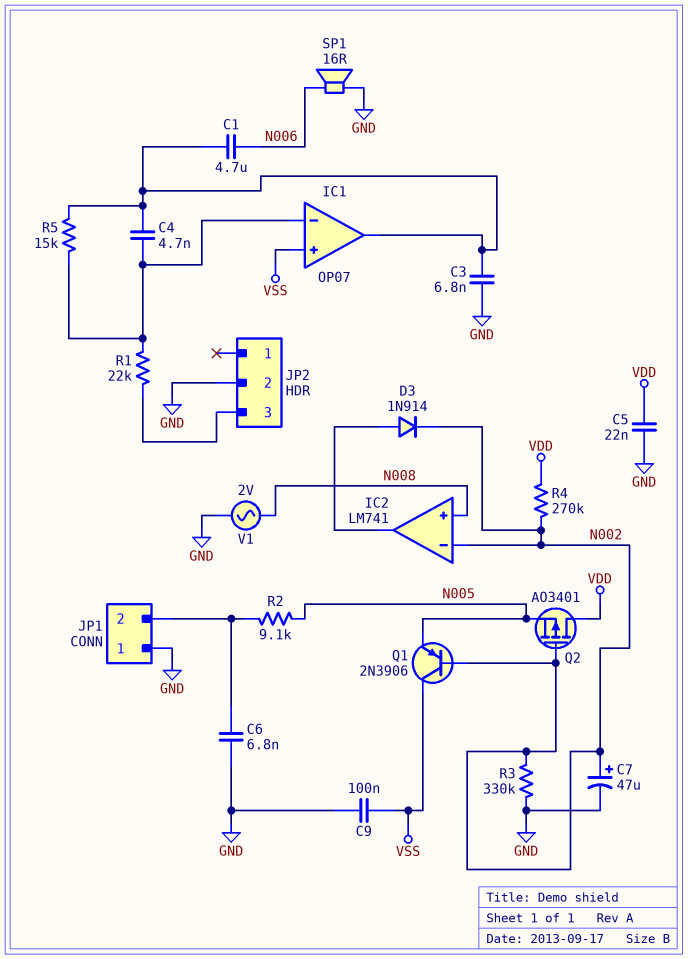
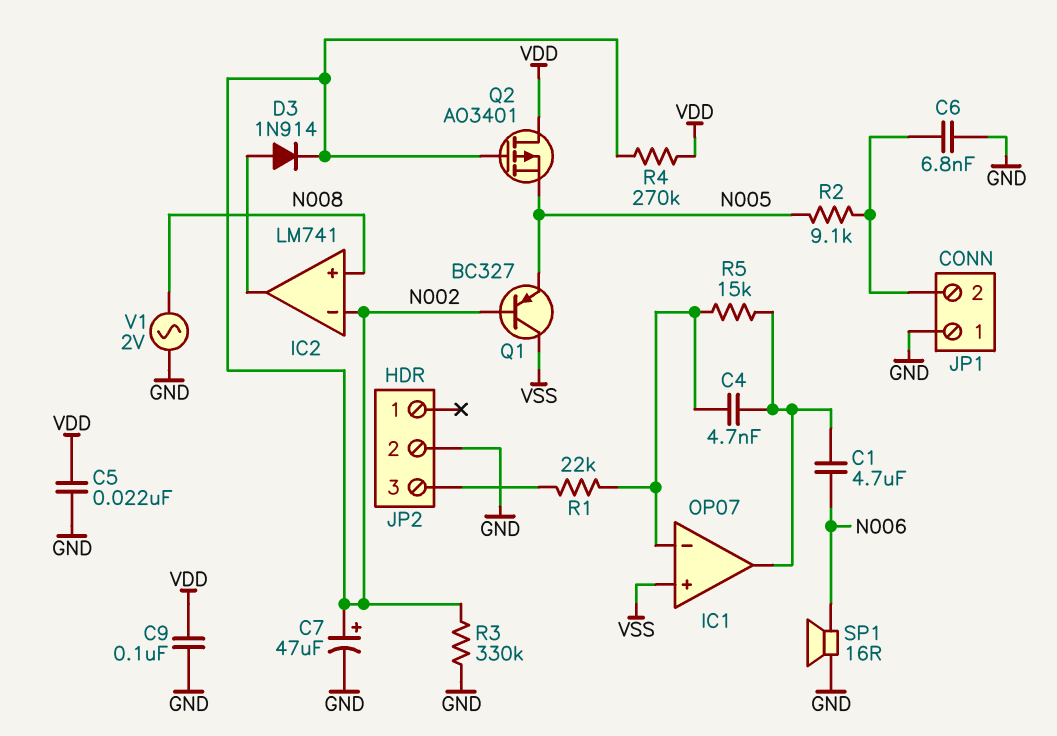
C3: 6.8nF (GND, IC1/out) -> none
C9: 100nF (GND, VSS) -> 100nF (GND, VDD)
Q1: PNP 2N3906 (B N002, C VSS, E N005) -> PNP BC327 (B N002, C VSS, E N005)

